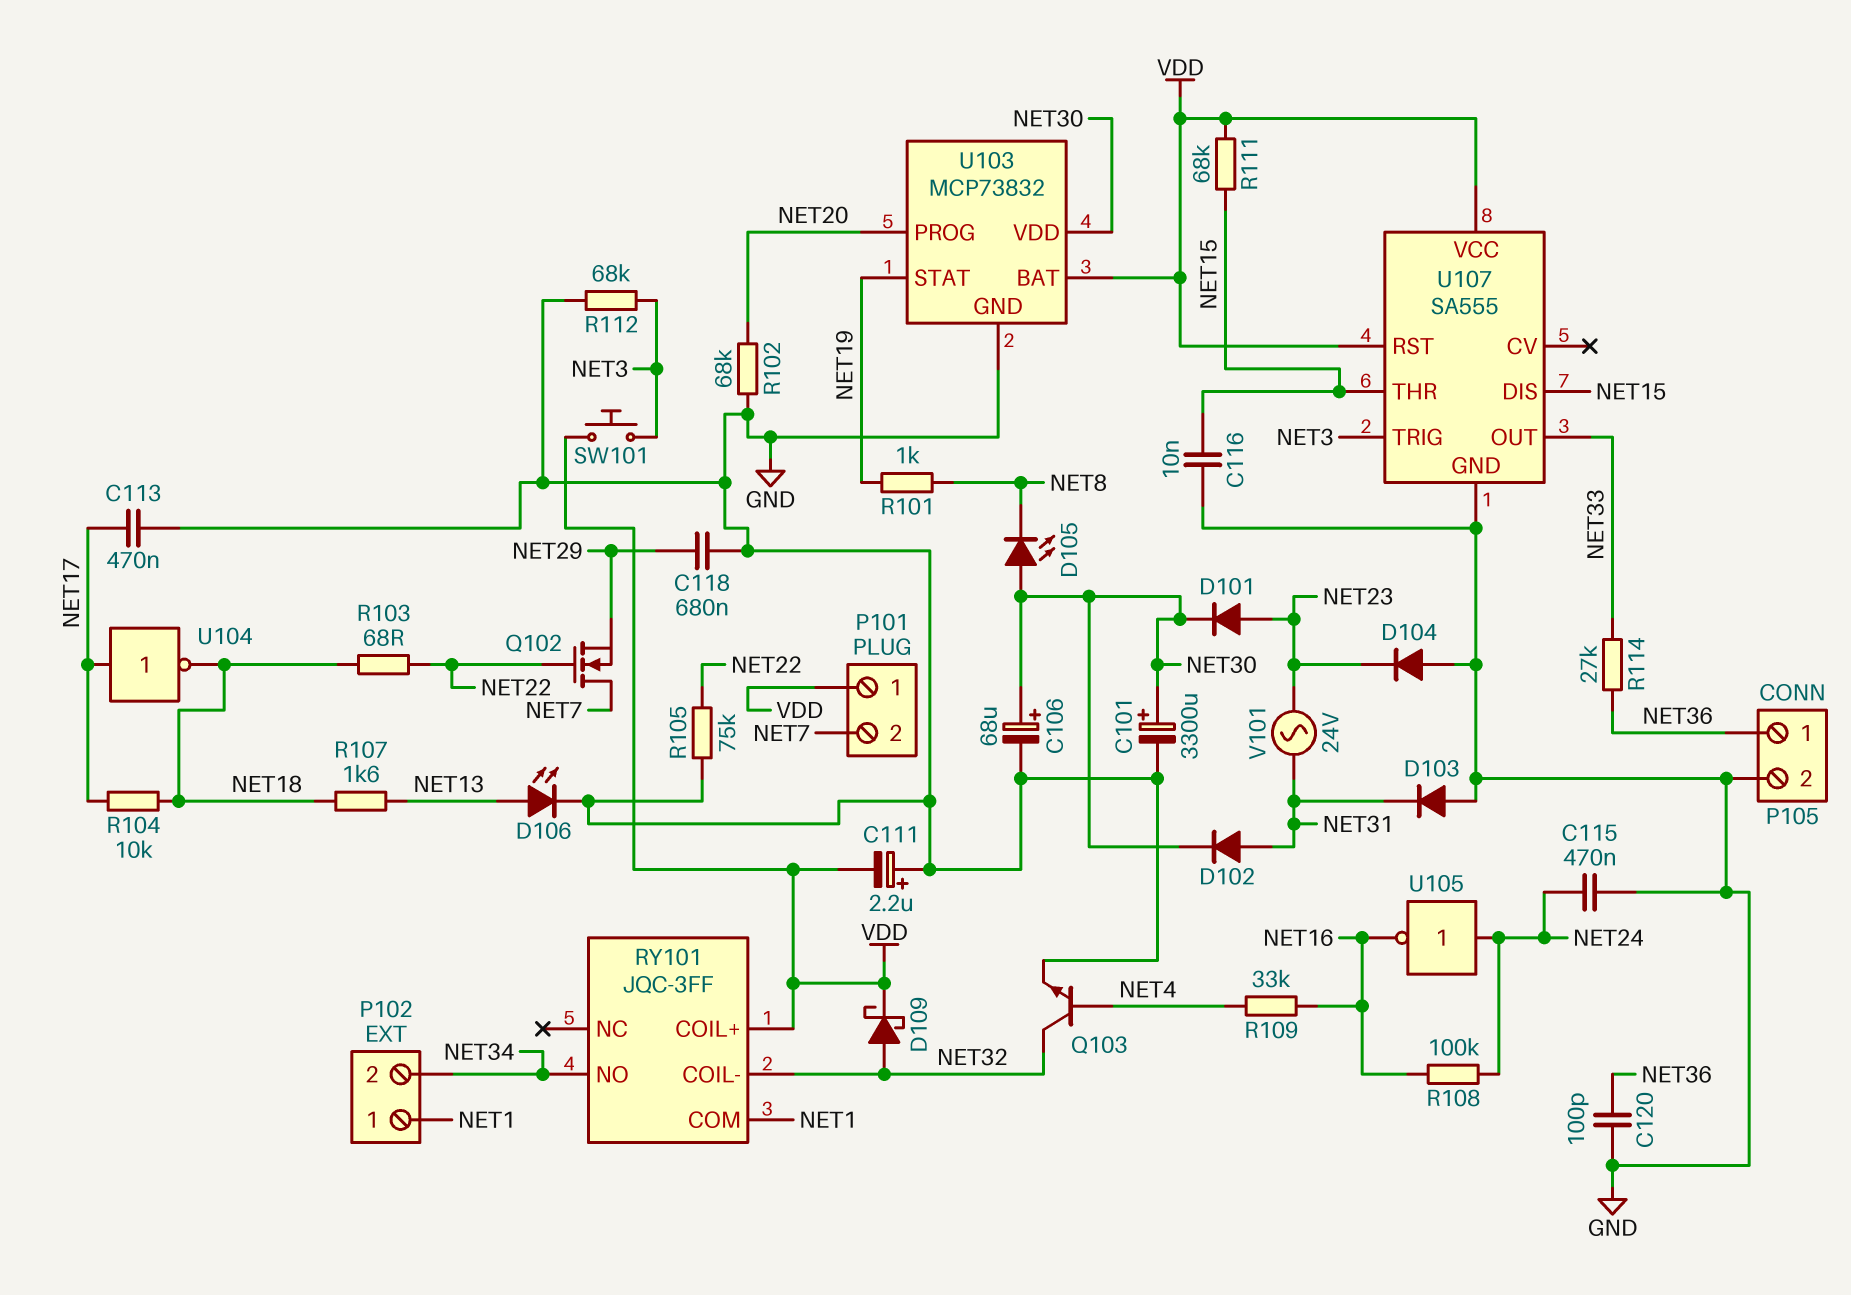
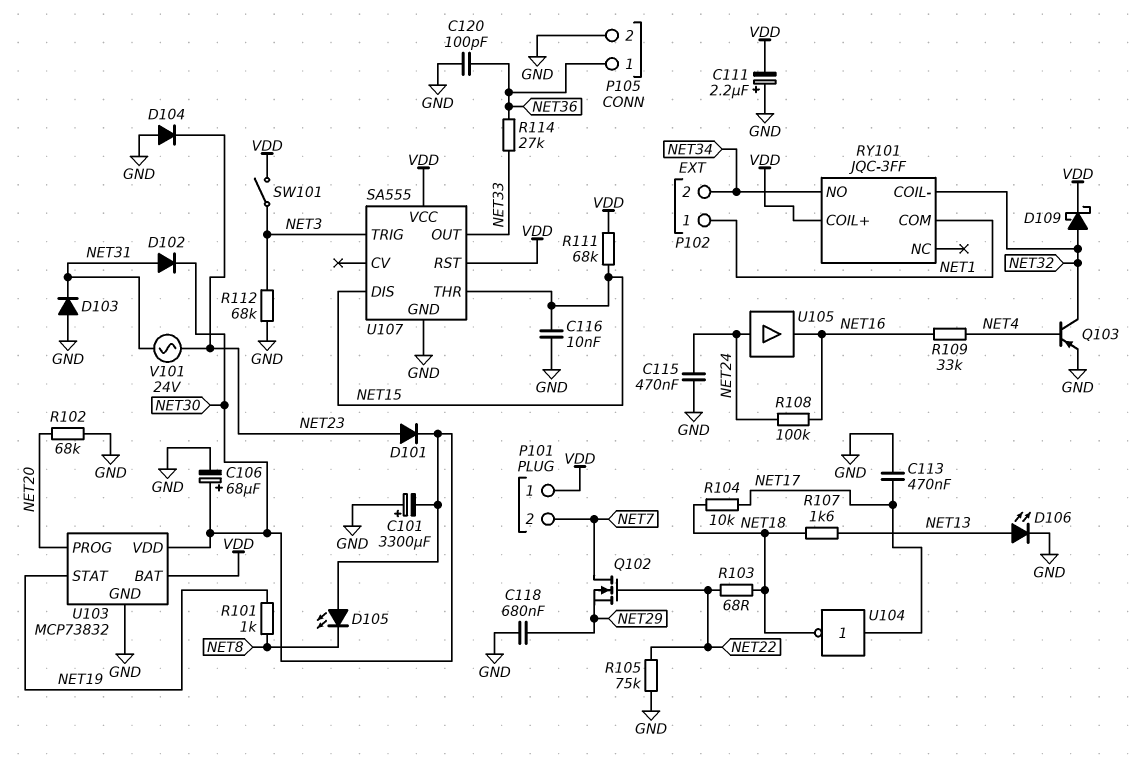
C101: 3300uF (plus NET30, minus GND) -> 3300uF (plus GND, minus NET30)
Q103: NPN (B NET4, C NET32, E GND) -> PNP (B NET4, C NET32, E GND)
SW101: button (NET3, VDD) -> switch (NET3, VDD)
U105: NOT (in NET24, out NET16) -> buffer (in NET24, out NET16)

